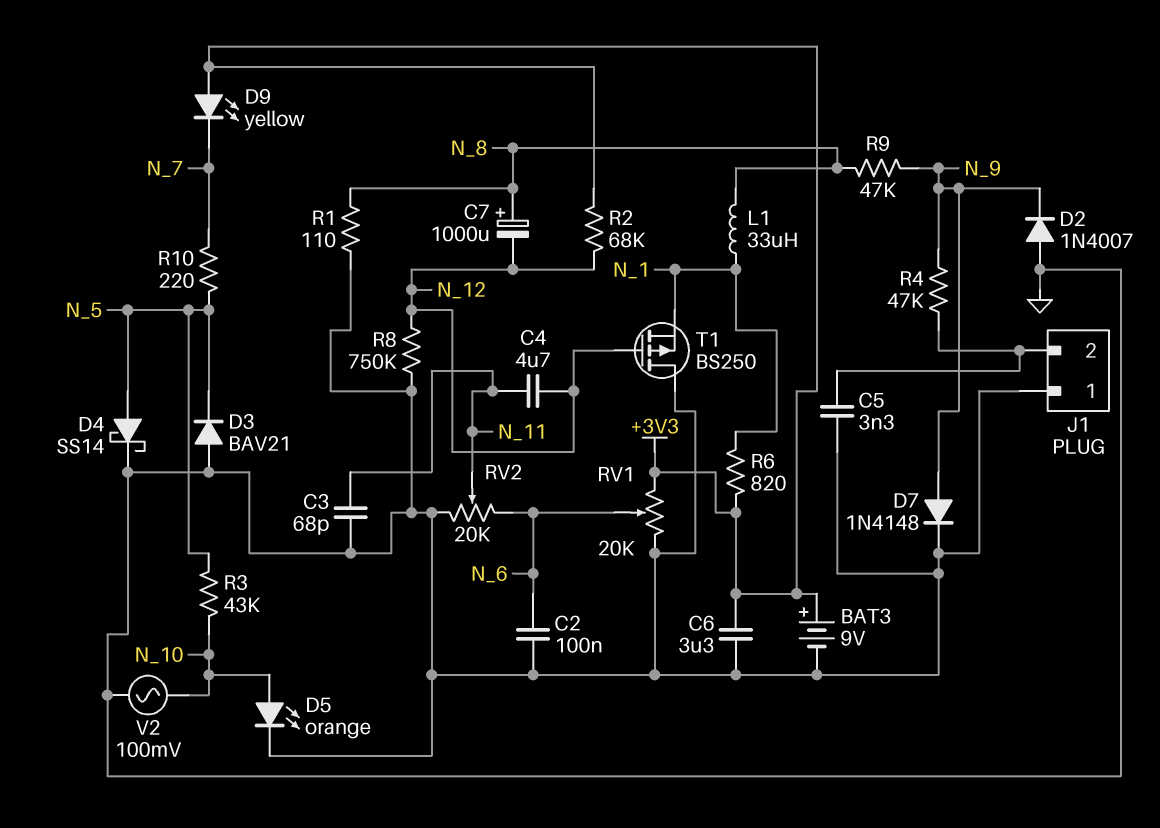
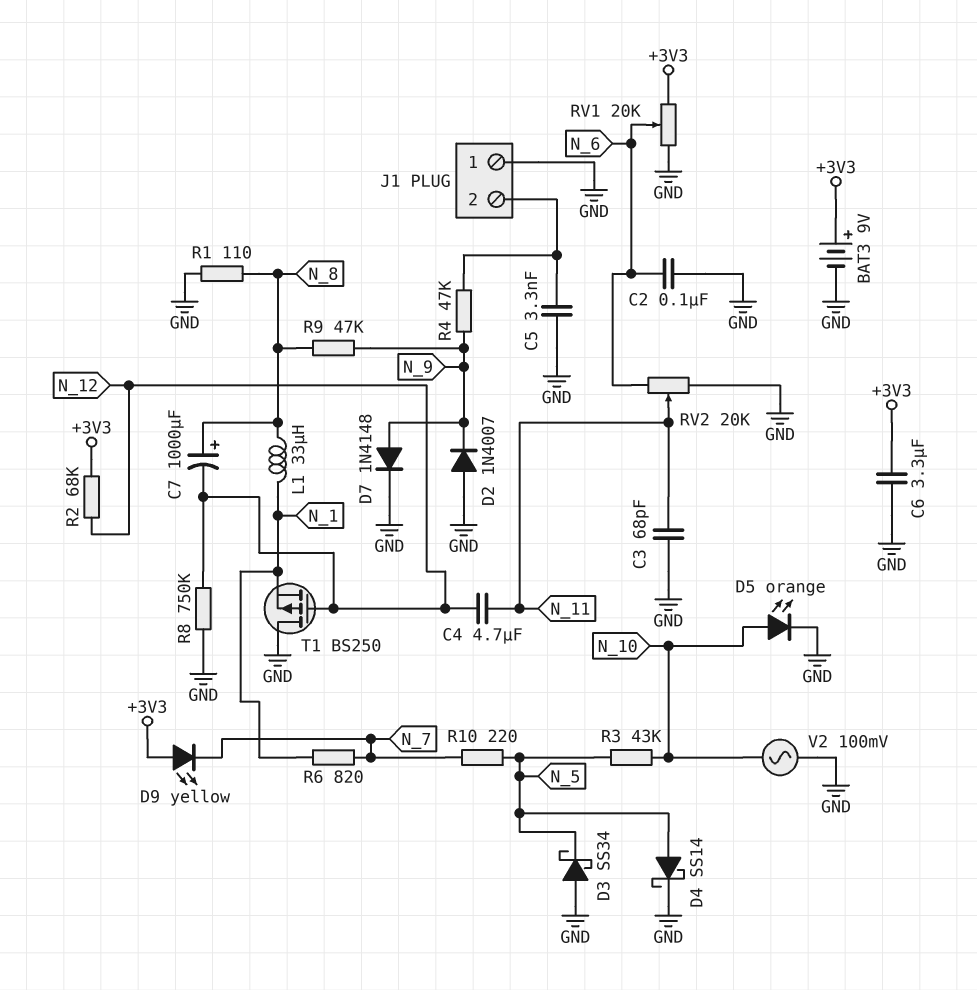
D3: diode BAV21 (A GND, K N_5) -> schottky SS34 (A GND, K N_5)
R6: 820 (+3V3, N_1) -> 820 (N_1, N_7)

